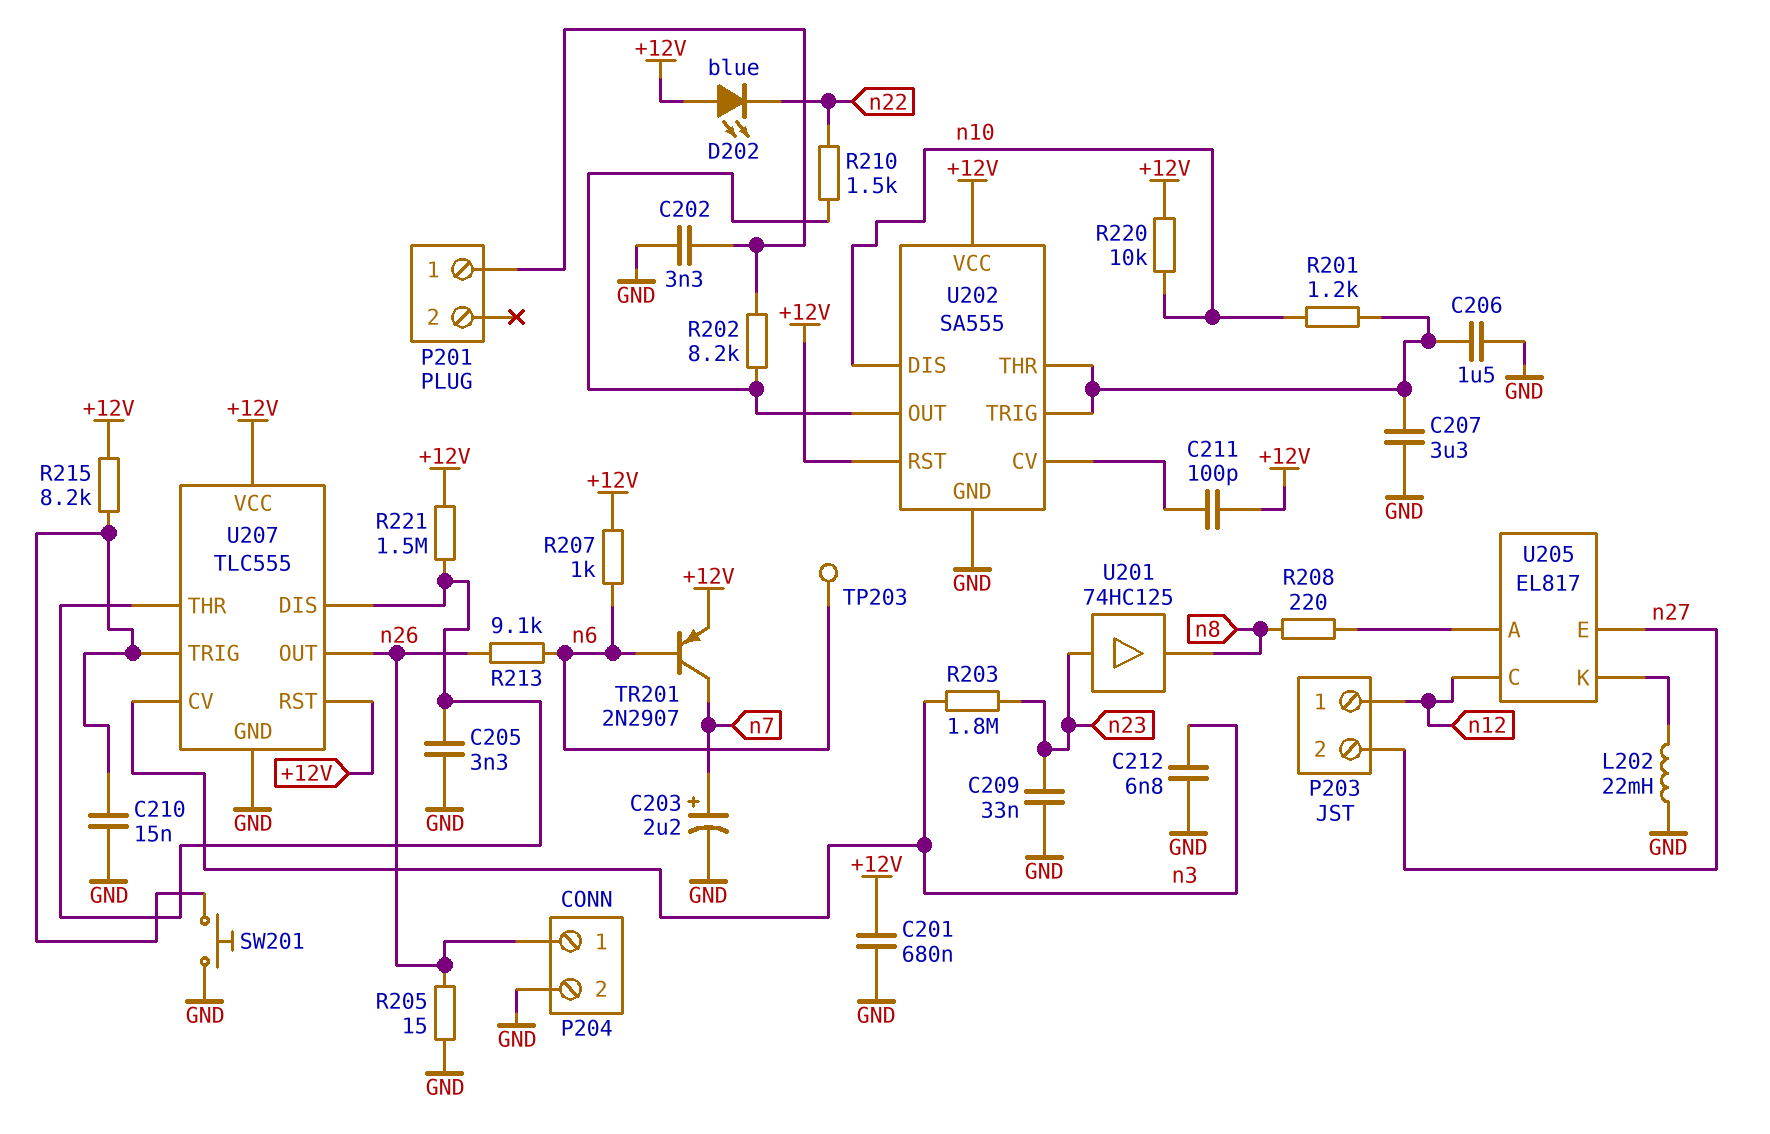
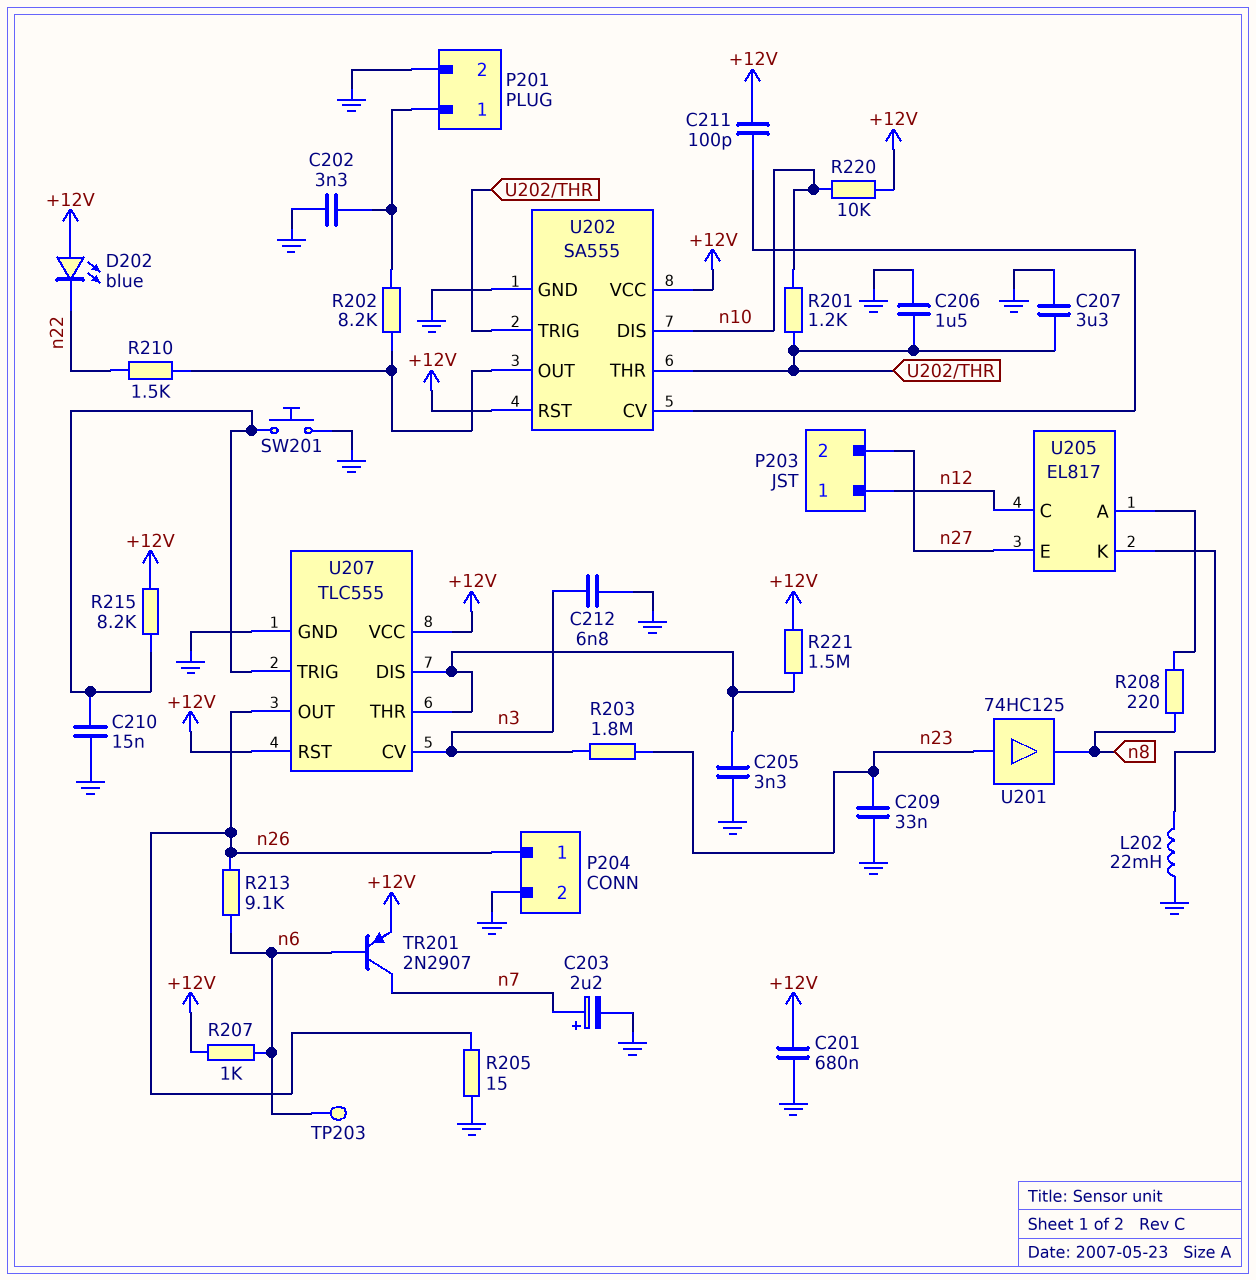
P201 pin 2: none -> GND

